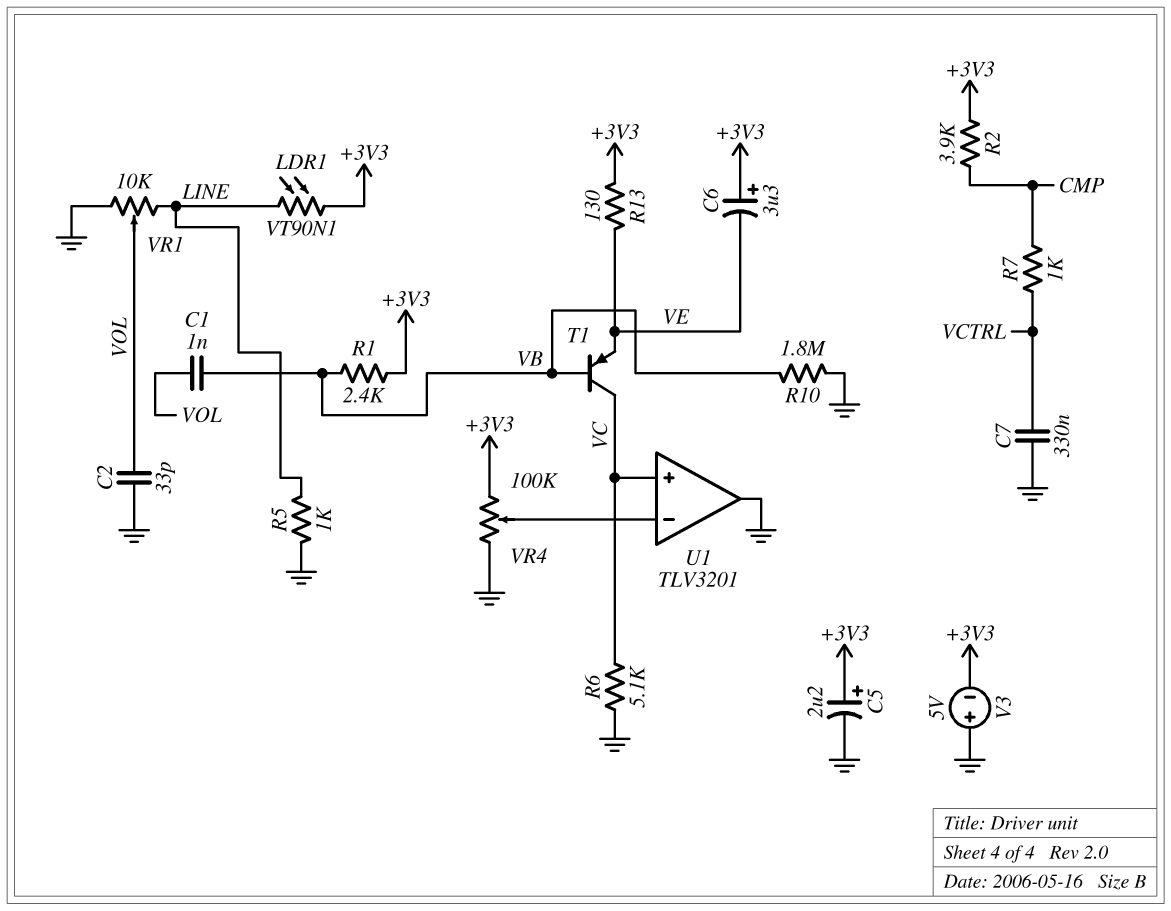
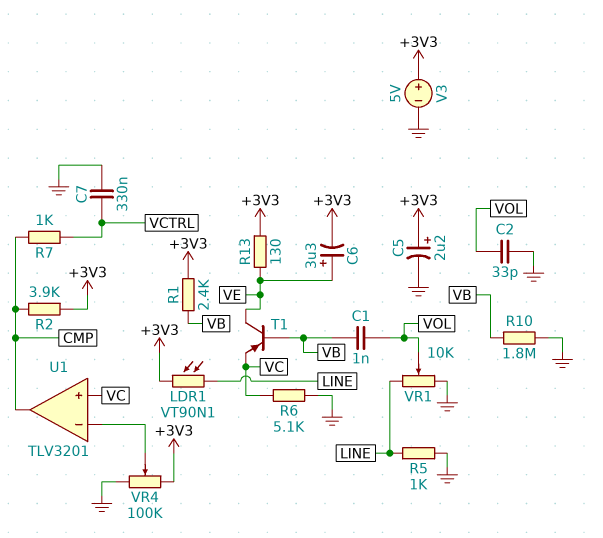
C6: 3.3uF (plus +3V3, minus VE) -> 3.3uF (plus VE, minus +3V3)
T1: PNP (B VB, C VC, E VE) -> PNP (B VB, C VE, E VC)
U1 pin out: GND -> CMP
V3: 5V (plus GND, minus +3V3) -> 5V (plus +3V3, minus GND)

